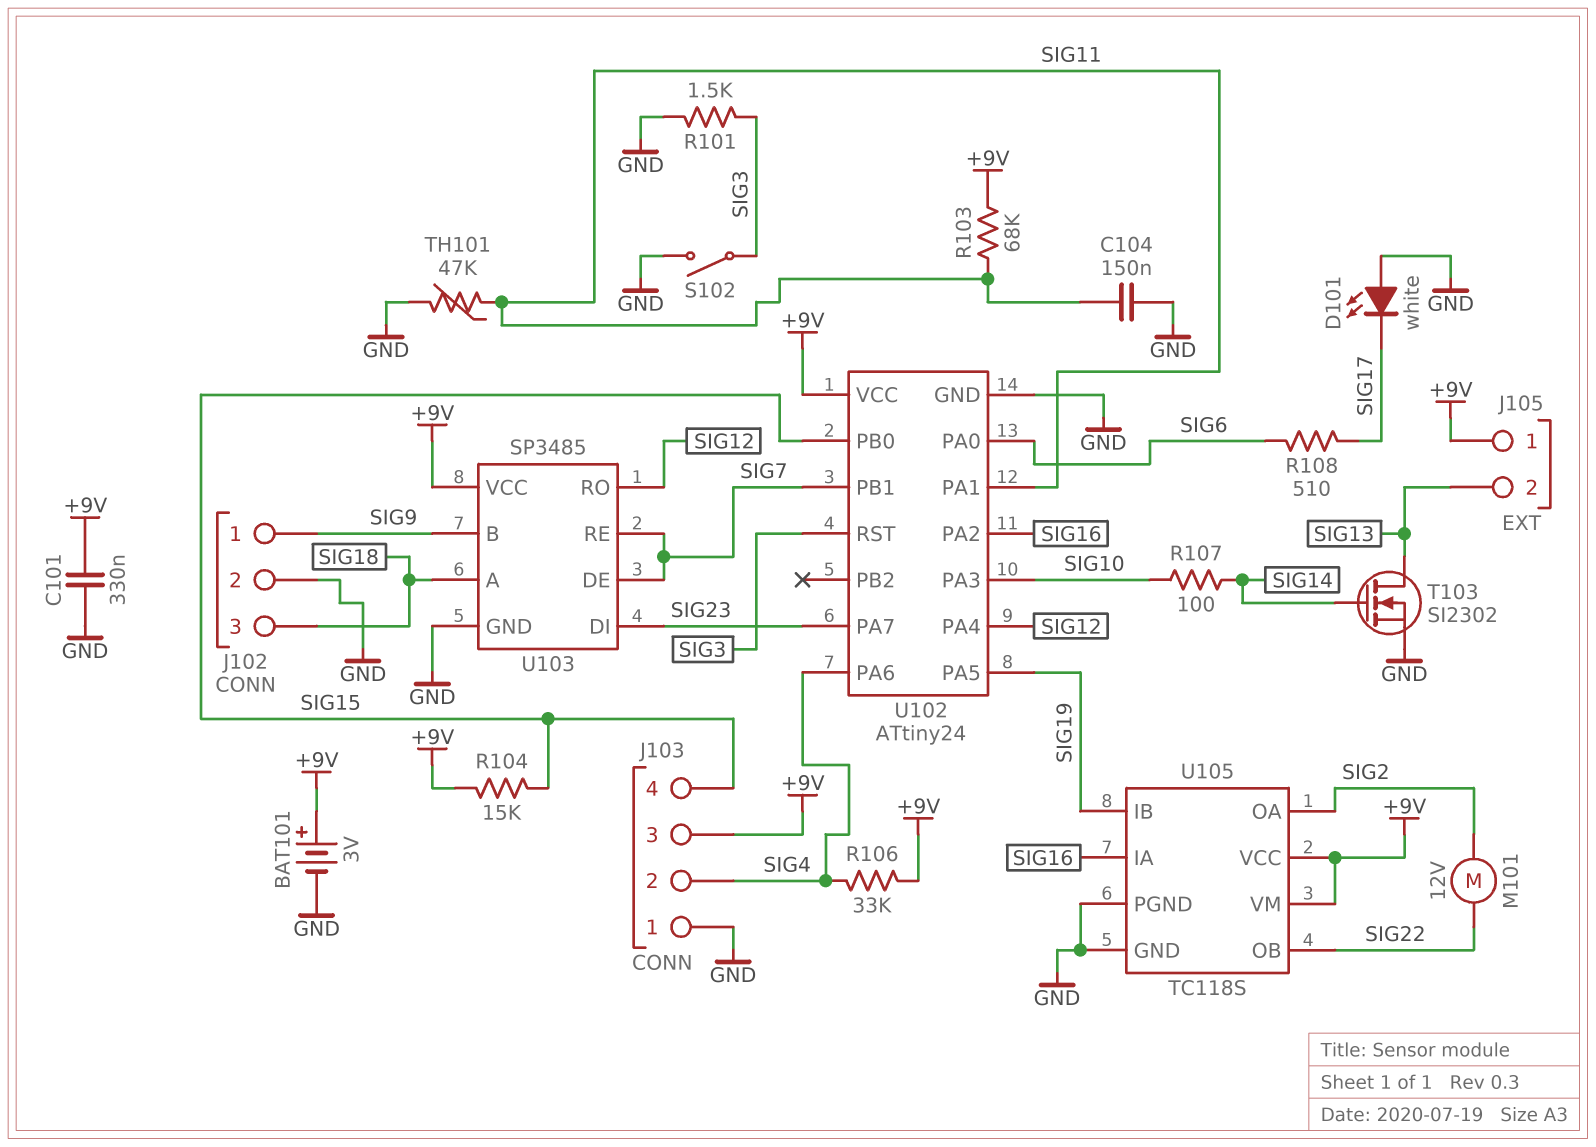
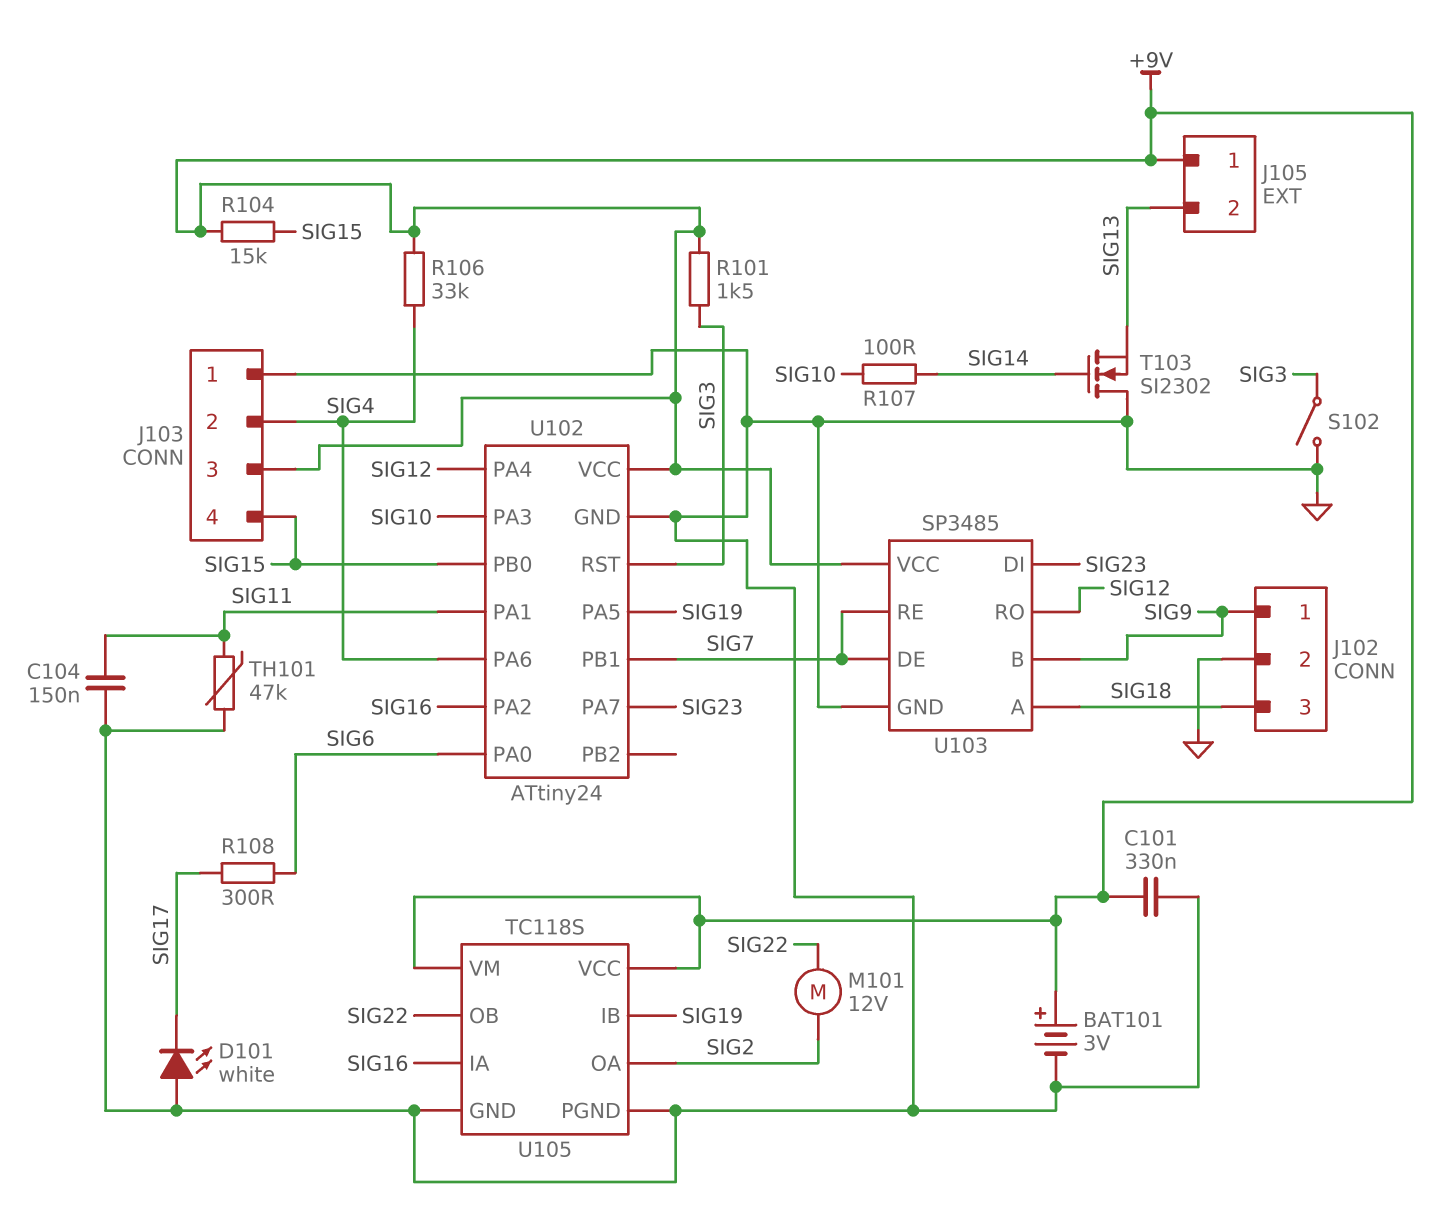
R101: 1.5k (GND, SIG3) -> 1.5k (+9V, SIG3)
R103: 68k (+9V, SIG11) -> none
R108: 510 (SIG6, SIG17) -> 300 (SIG6, SIG17)
T103: NMOS SI2302 (G SIG14, D SIG13, S GND) -> NMOS SI2302 (G SIG14, D GND, S SIG13)

